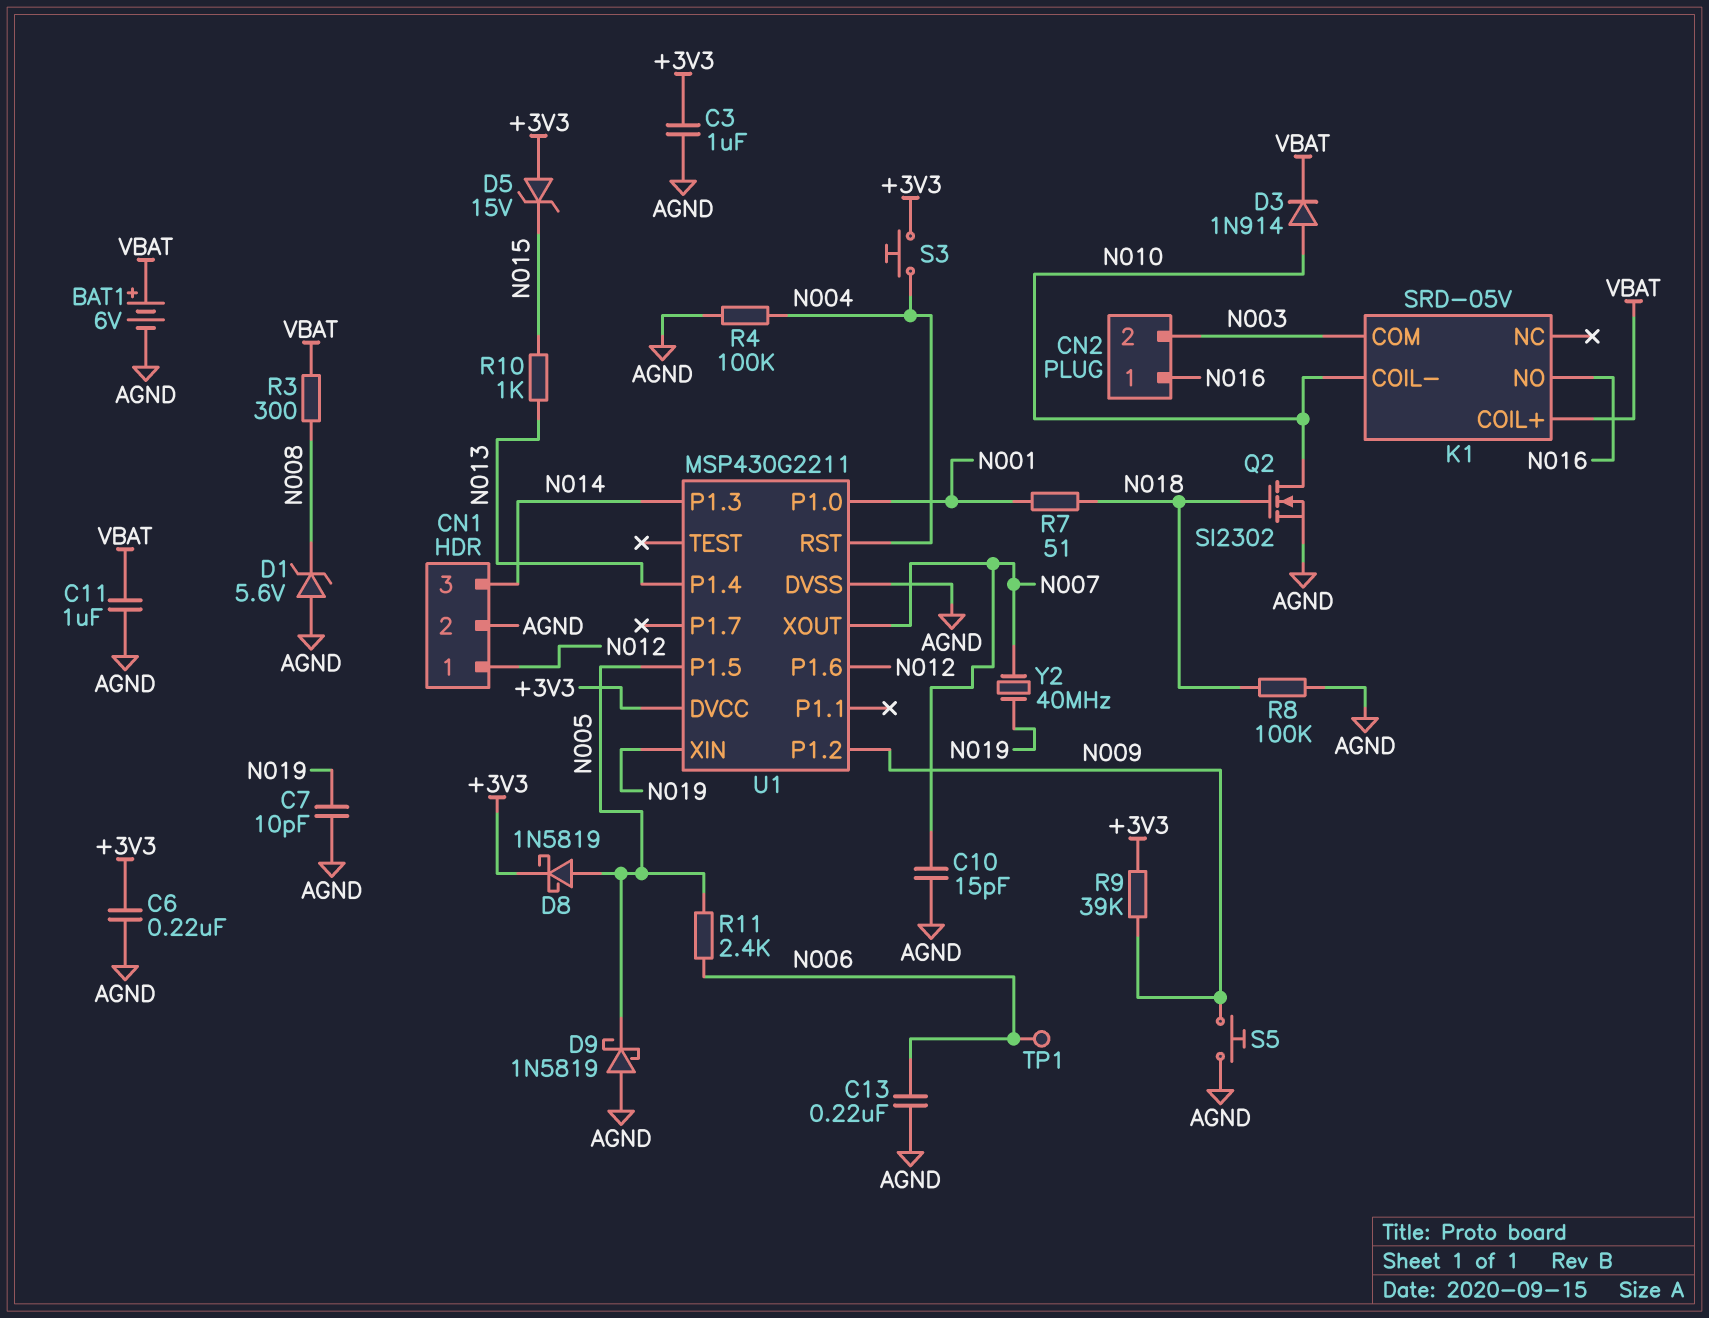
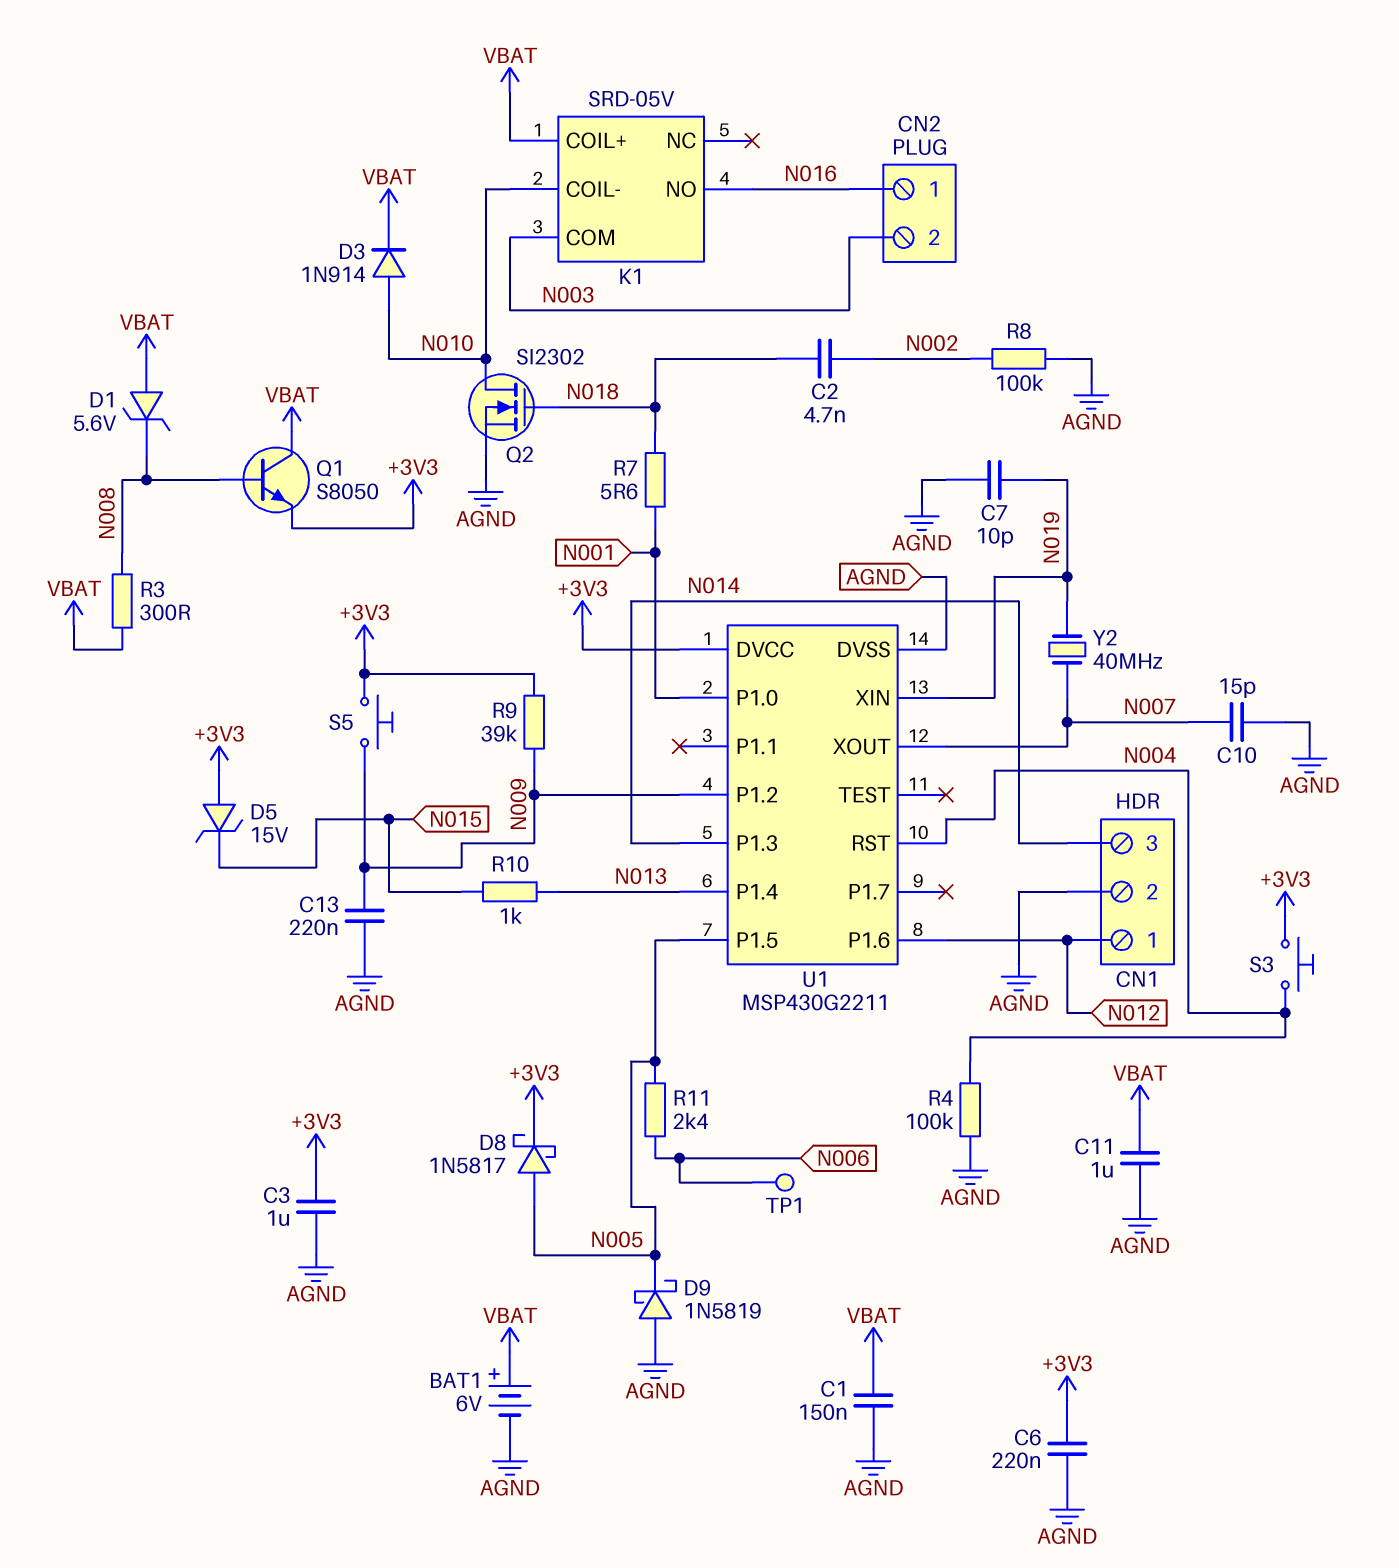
C1: none -> 150nF (AGND, VBAT)
C2: none -> 4.7nF (N002, N018)
C13: 220nF (AGND, N006) -> 220nF (AGND, N009)
D1: zener 5.6V (A AGND, K N008) -> zener 5.6V (A VBAT, K N008)
D8: schottky 1N5819 (A N005, K +3V3) -> schottky 1N5817 (A N005, K +3V3)
Q1: none -> NPN S8050 (B N008, C VBAT, E +3V3)
R7: 51 (N001, N018) -> 5.6 (N001, N018)
R8: 100k (AGND, N018) -> 100k (AGND, N002)
S5: button (AGND, N009) -> button (+3V3, N009)

